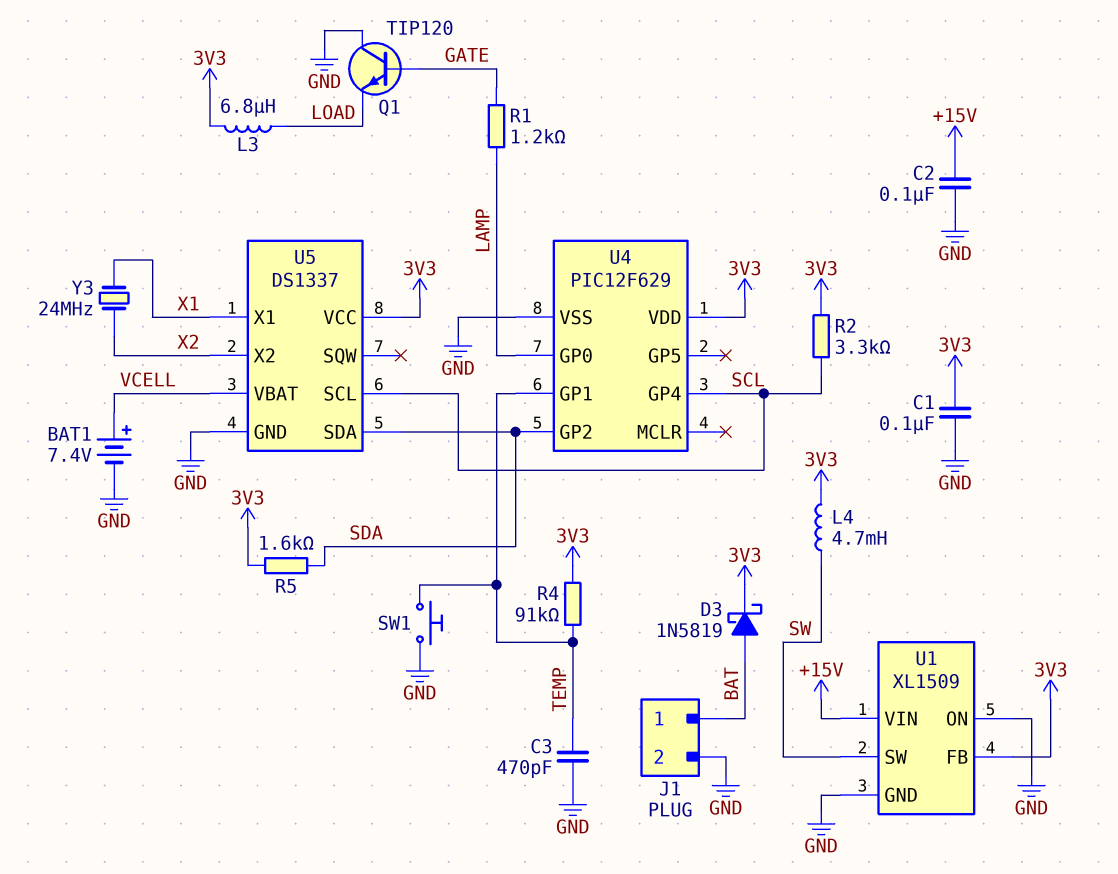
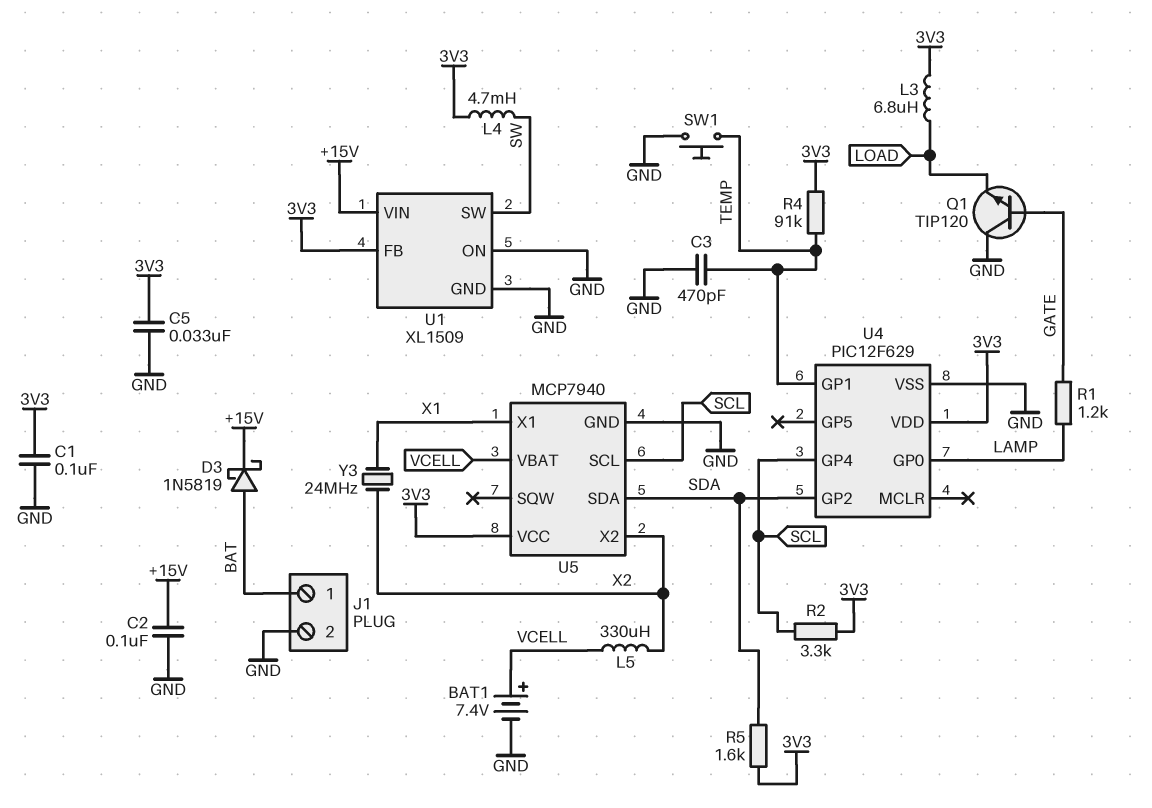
C5: none -> 33nF (3V3, GND)
D3: schottky 1N5819 (A BAT, K 3V3) -> schottky 1N5819 (A BAT, K +15V)
L5: none -> 330uH (VCELL, X2)
U5: DS1337 -> MCP7940

